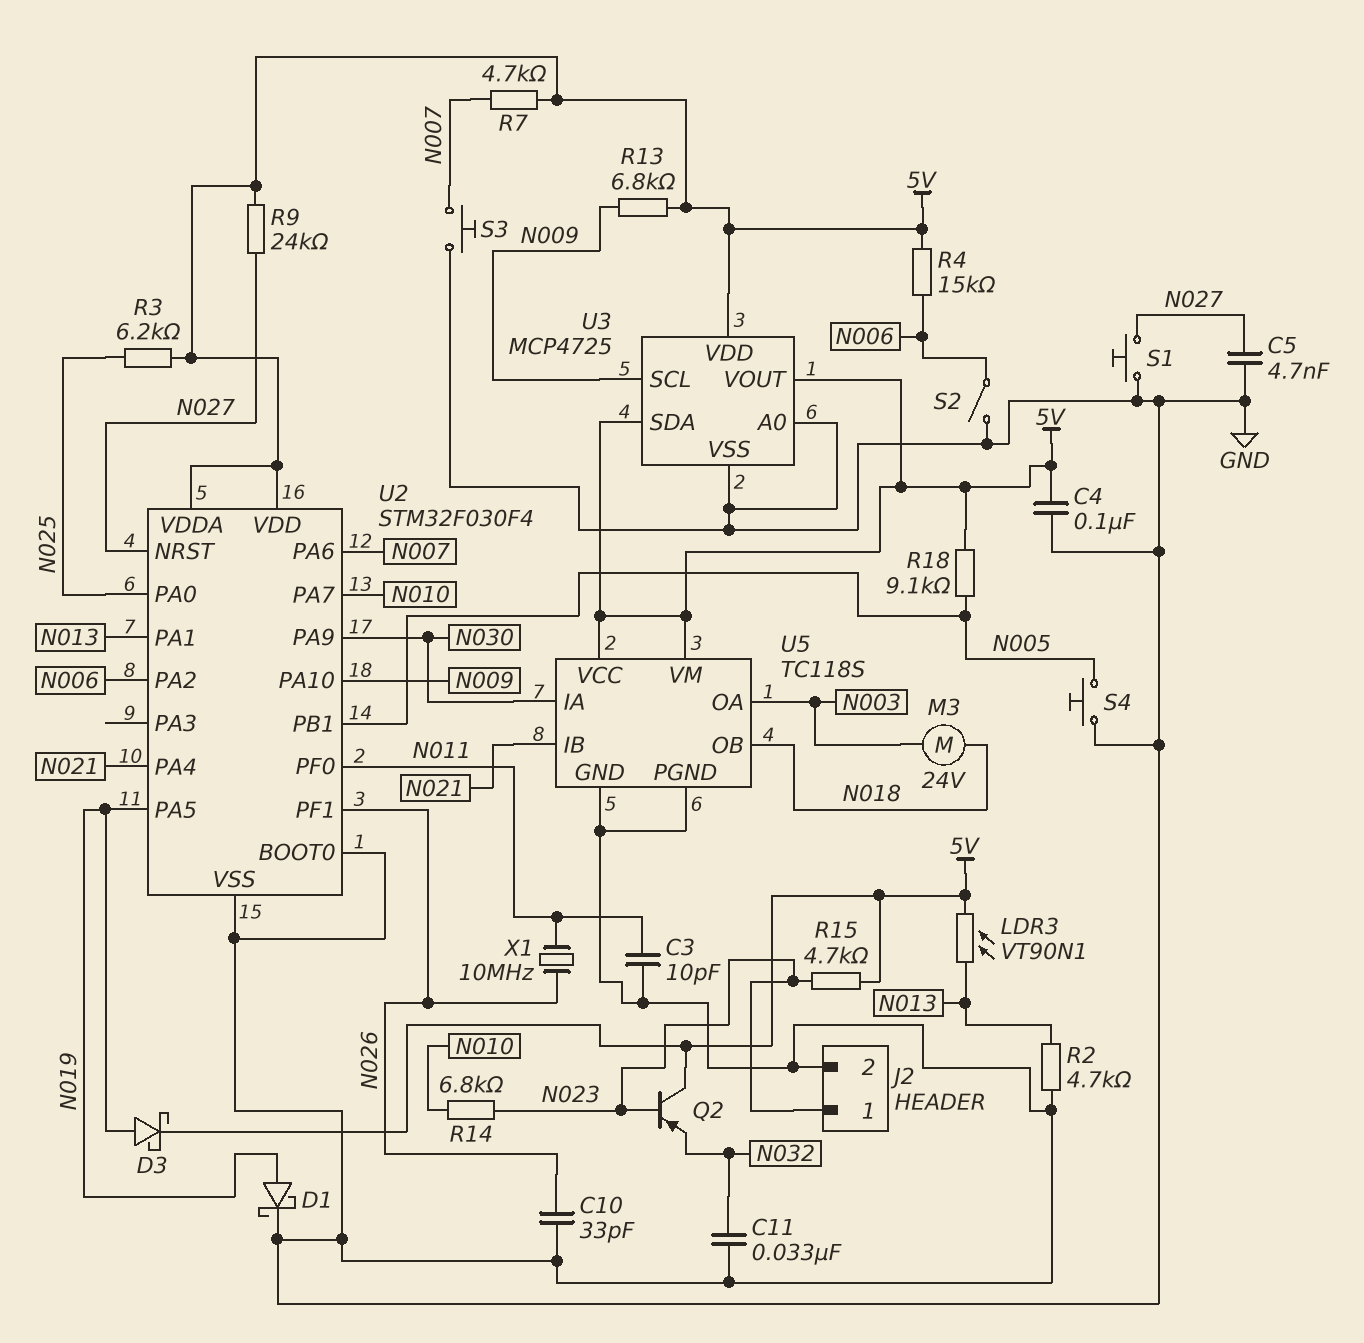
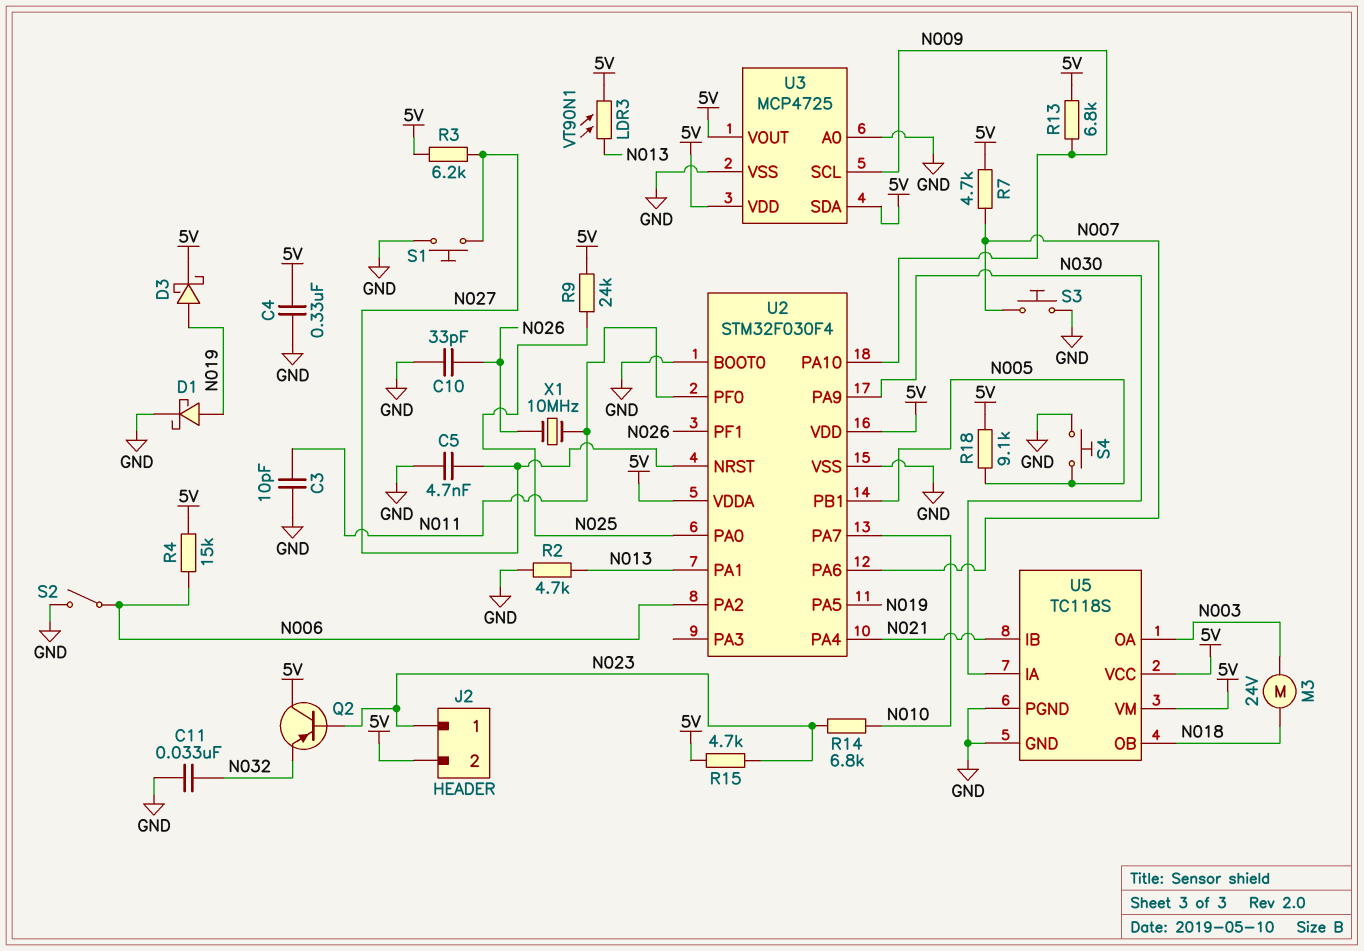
C4: 100nF (5V, GND) -> 330nF (5V, GND)
J2 pin 2: GND -> 5V
R3: 6.2k (5V, N025) -> 6.2k (5V, N027)
R9: 24k (5V, N027) -> 24k (5V, N025)

